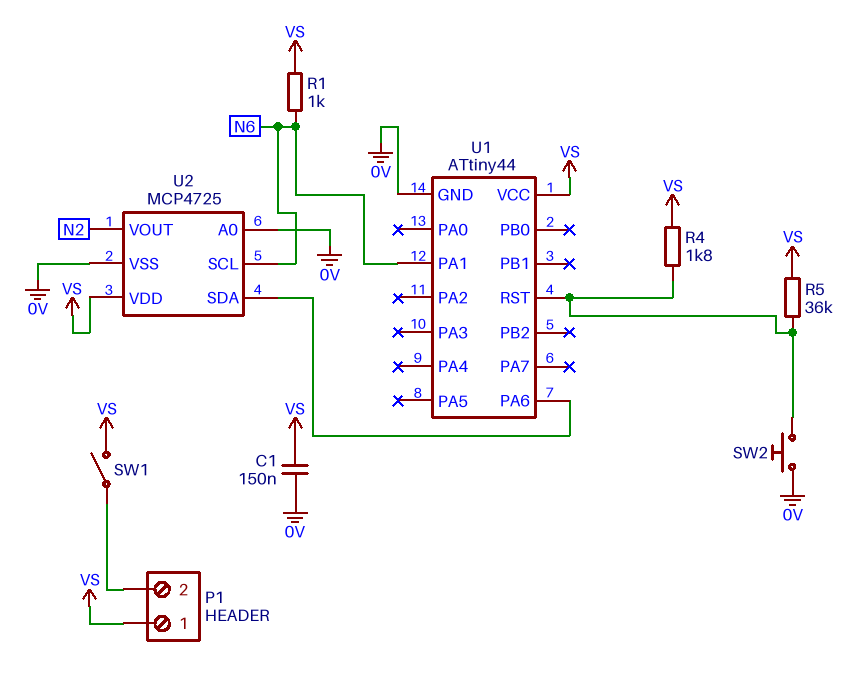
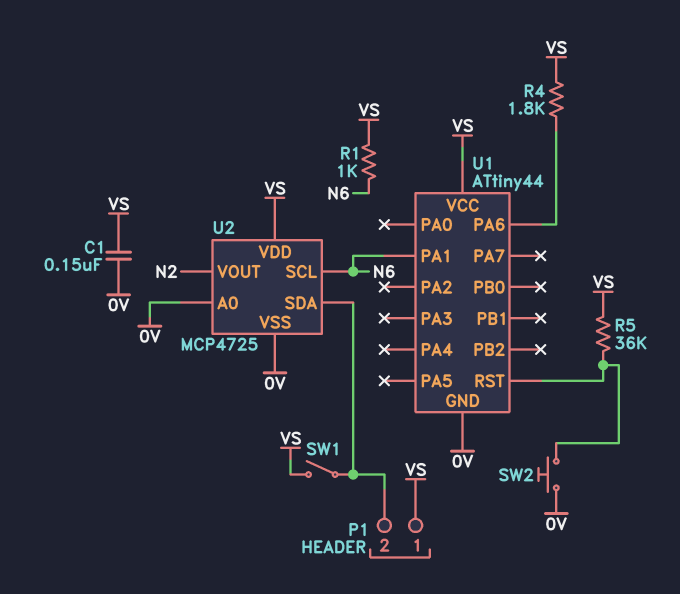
R4: 1.8k (U1/RST, VS) -> 1.8k (U1/PA6, VS)
U2 pin SDA: U1/PA6 -> P1/2

